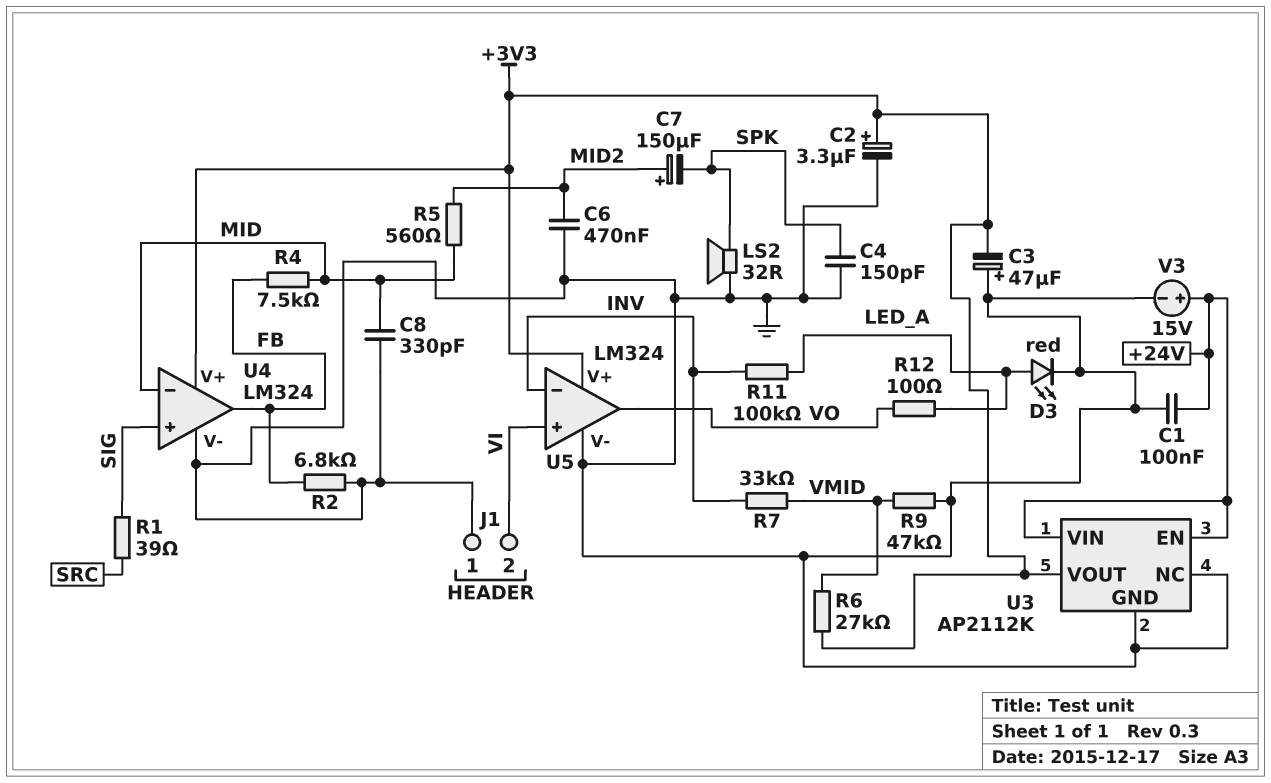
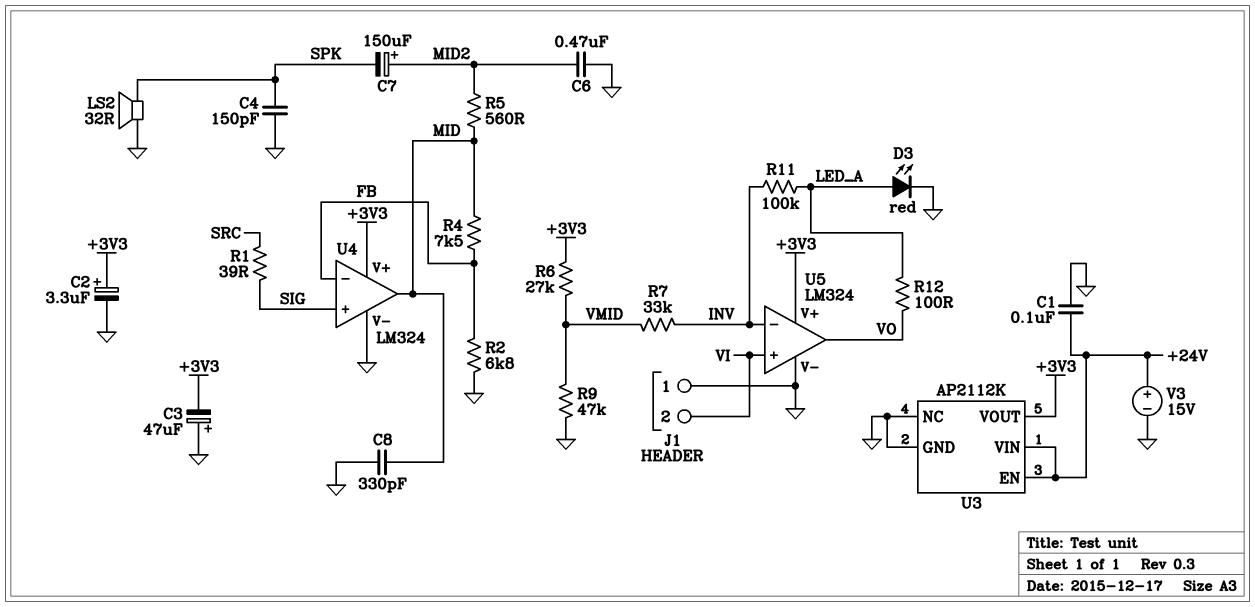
U4 pin in-: MID -> FB
U4 pin out: FB -> MID

